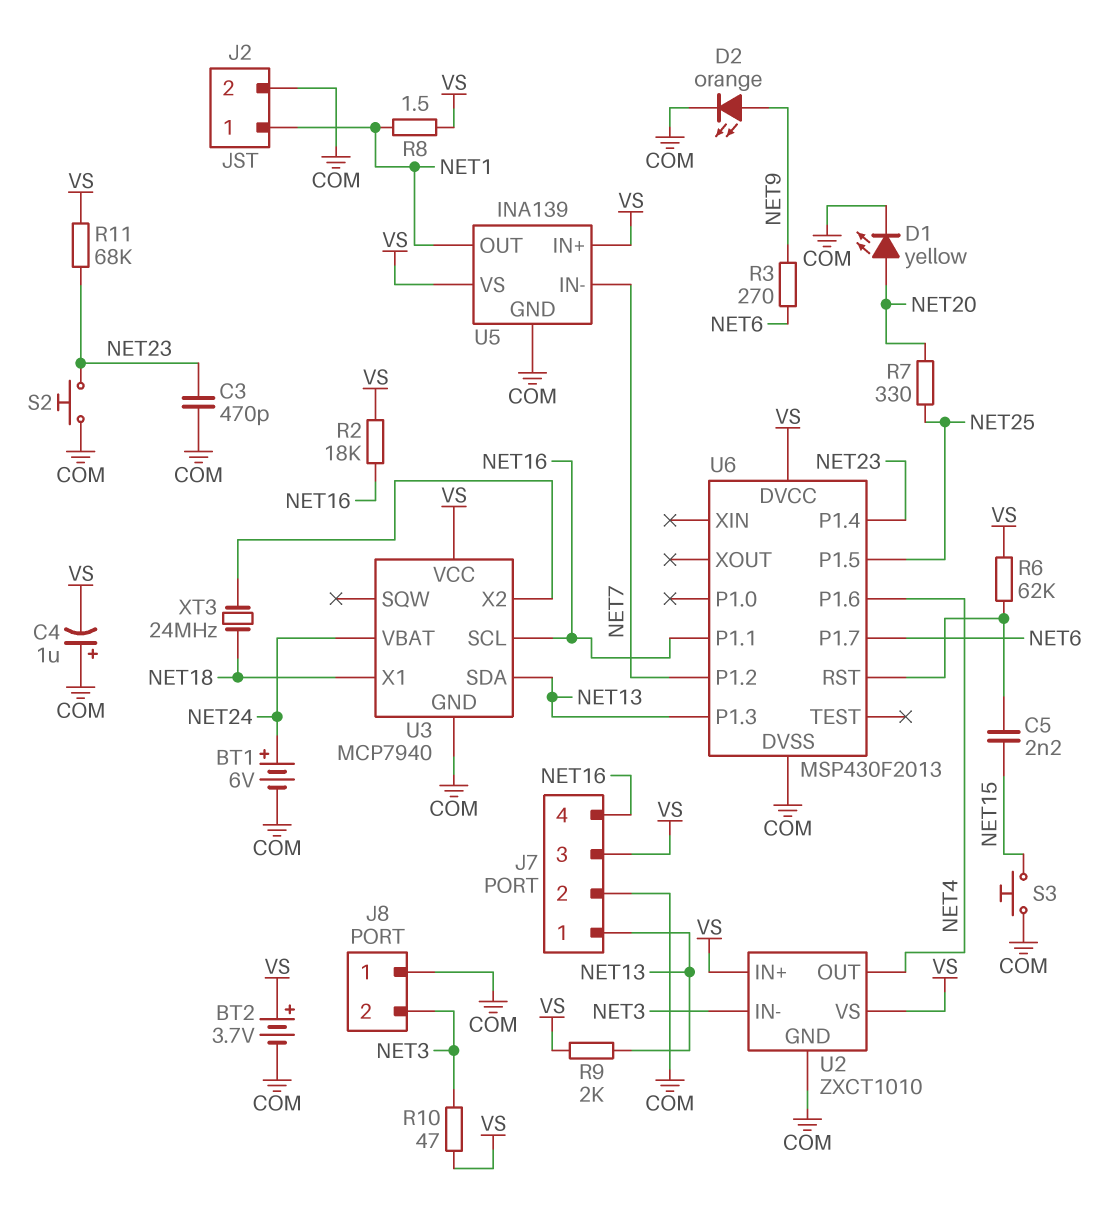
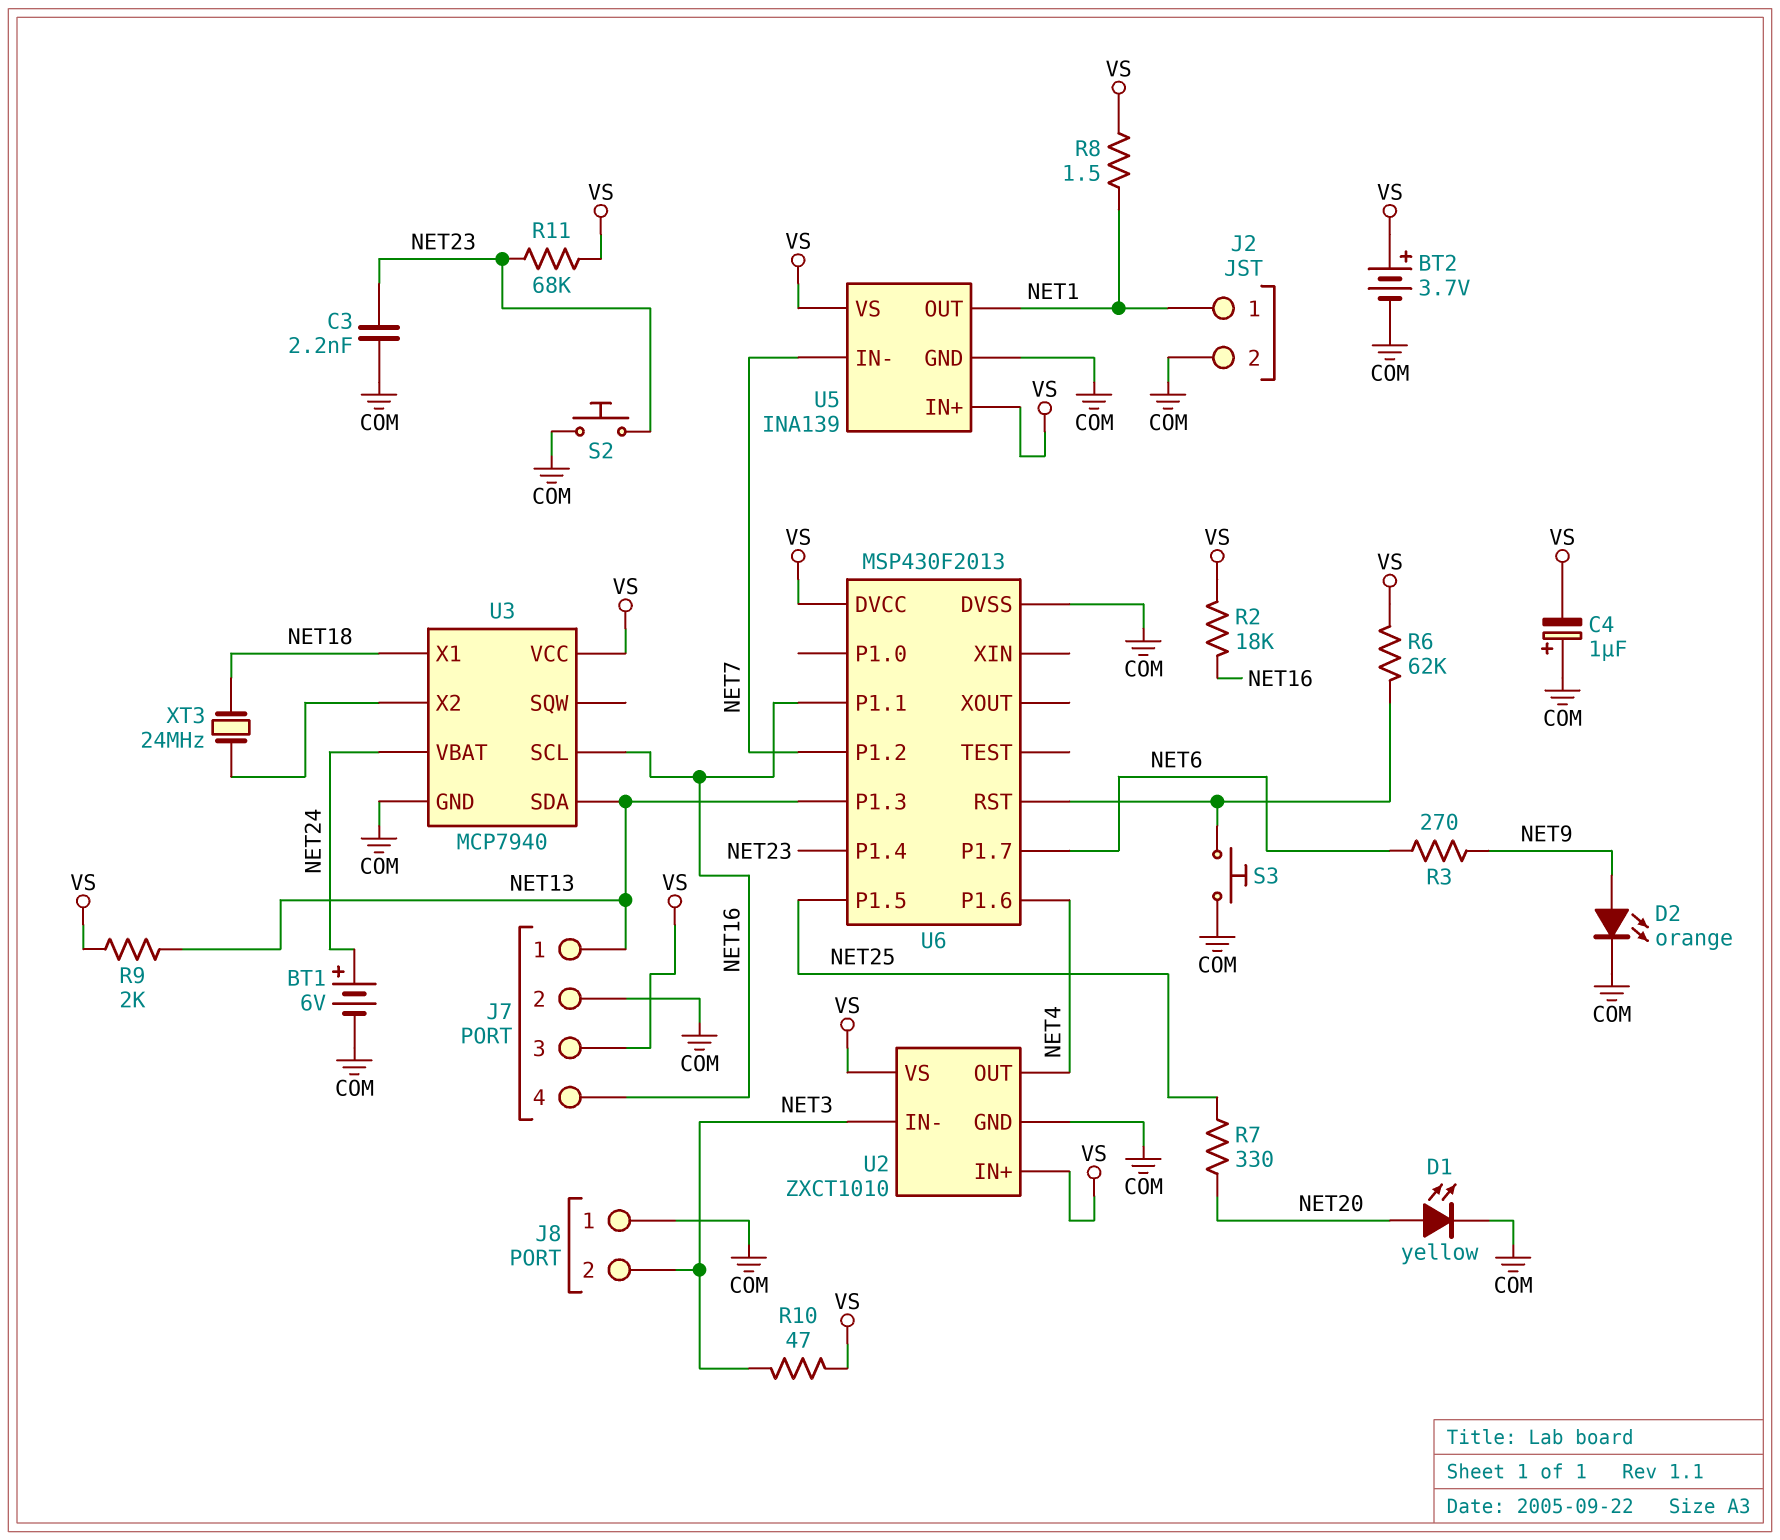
C3: 470pF (COM, NET23) -> 2.2nF (COM, NET23)
C5: 2.2nF (NET15, U6/RST) -> none
S3: button (COM, NET15) -> button (COM, U6/RST)

